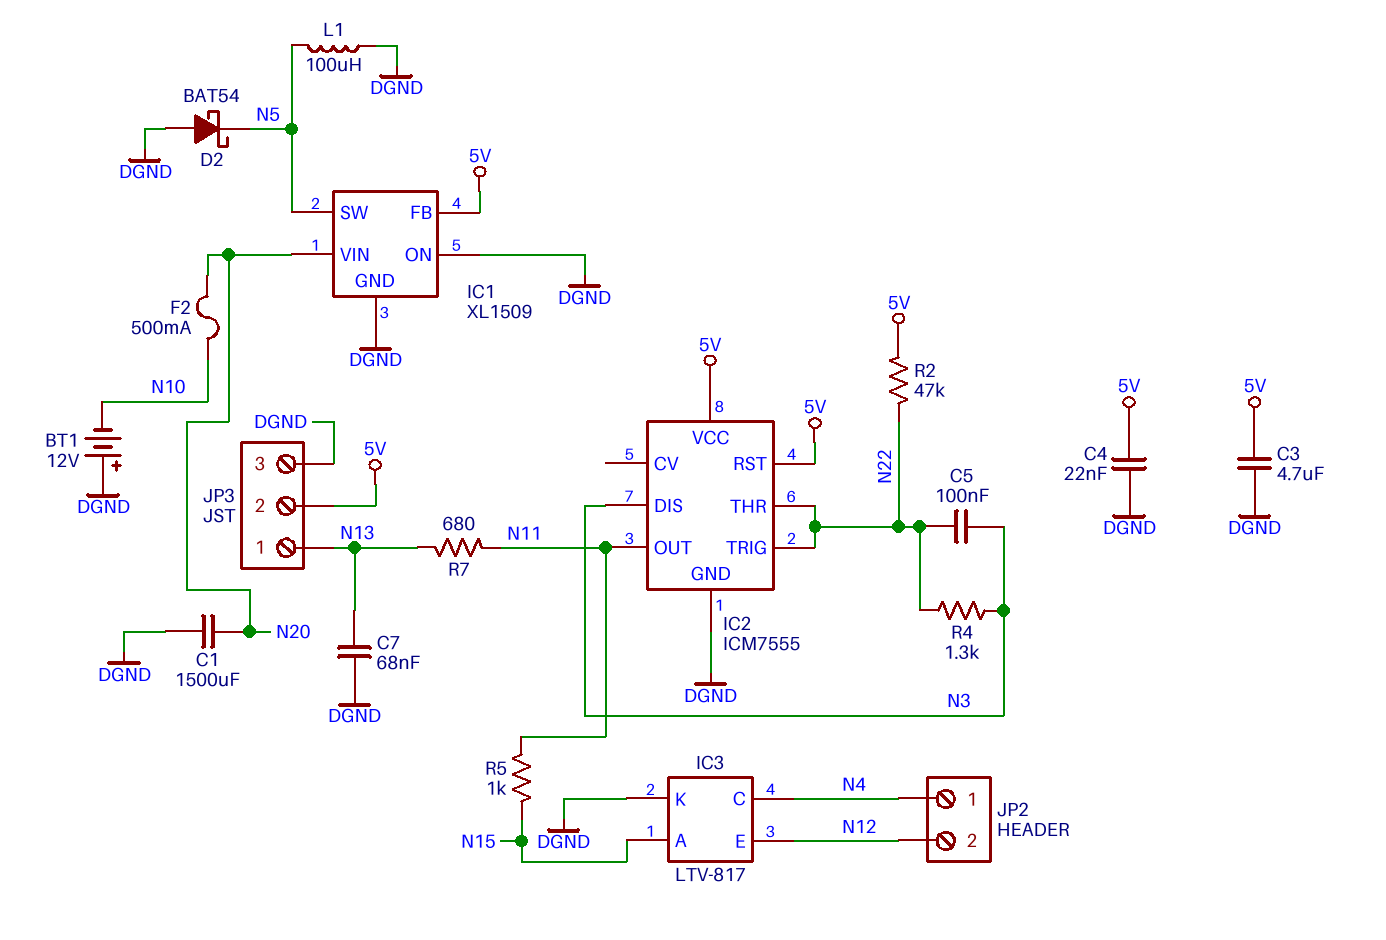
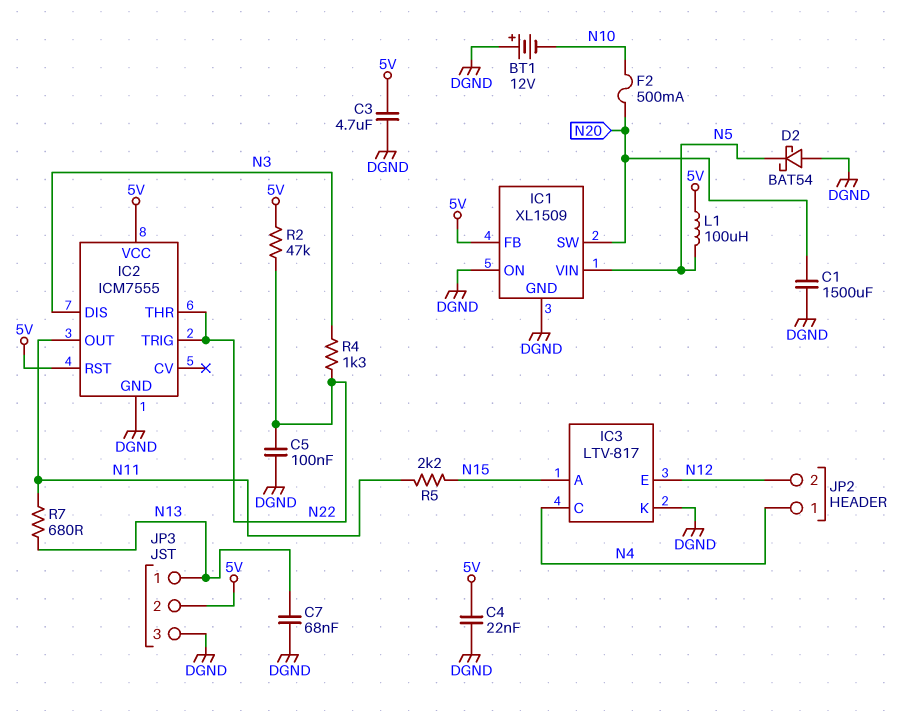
C5: 100nF (N3, N22) -> 100nF (DGND, N22)
IC1 pin SW: N5 -> N20
IC1 pin VIN: N20 -> N5
L1: 100uH (DGND, N5) -> 100uH (5V, N5)
R5: 1k (N11, N15) -> 2.2k (N11, N15)

